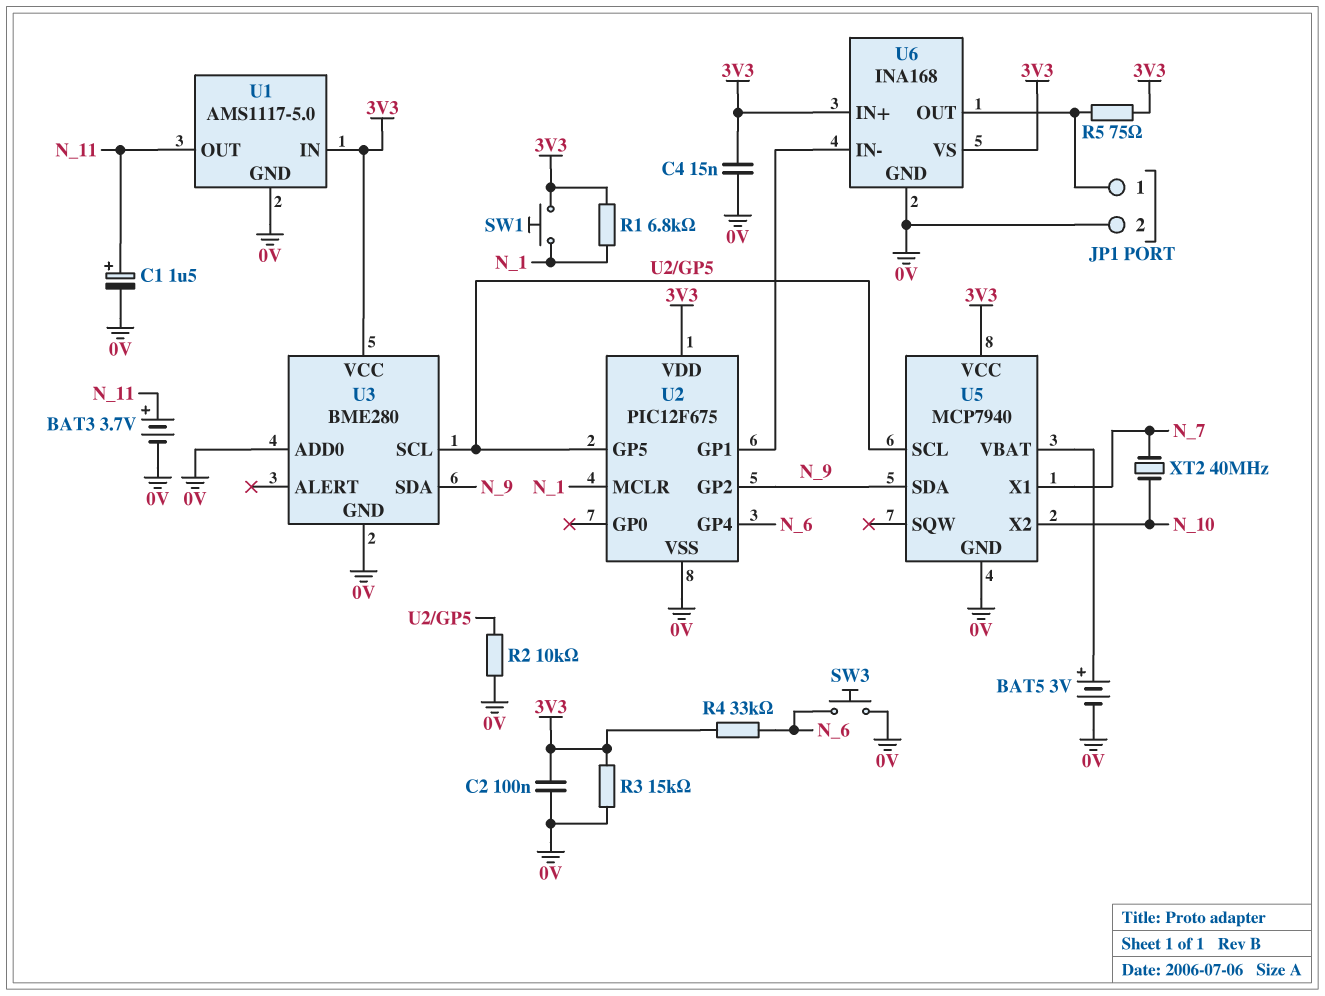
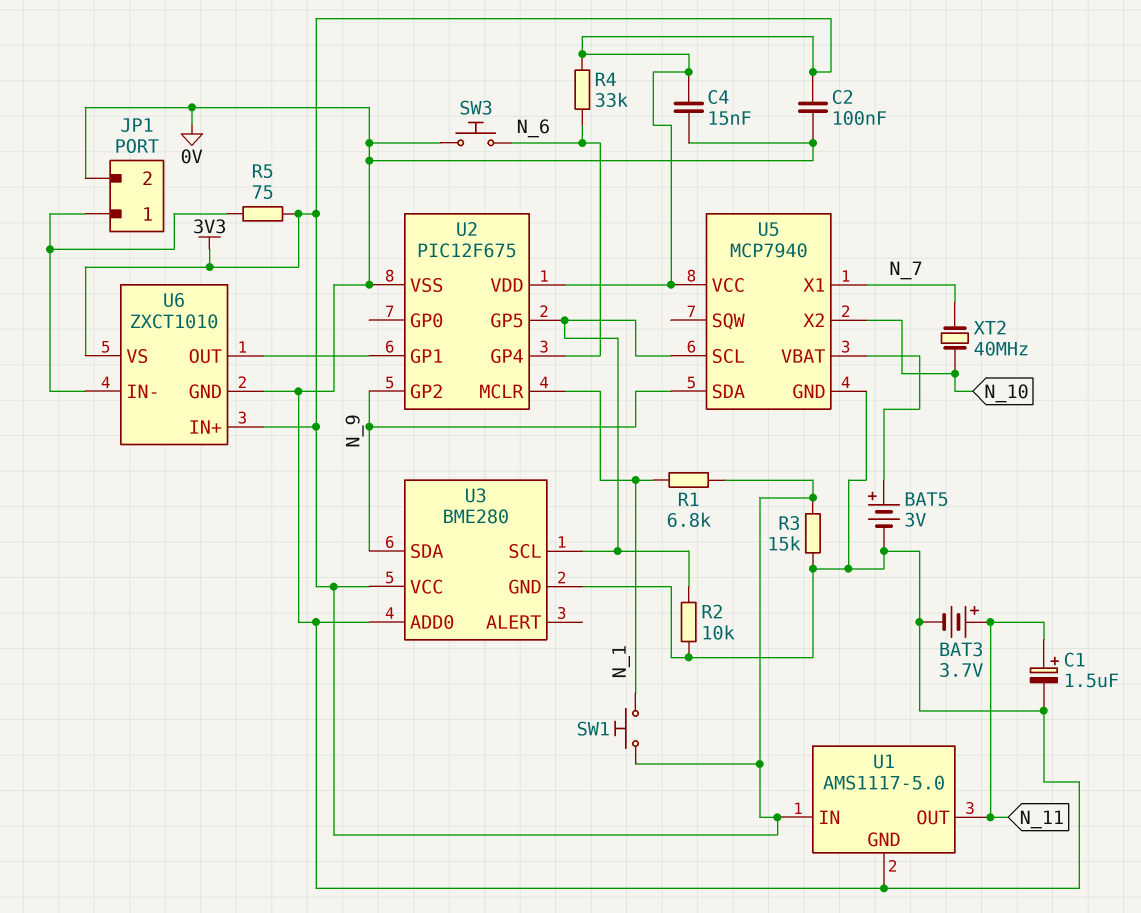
U6: INA168 -> ZXCT1010
U6 pin IN-: U2/GP1 -> JP1/1
U6 pin OUT: JP1/1 -> U2/GP1

